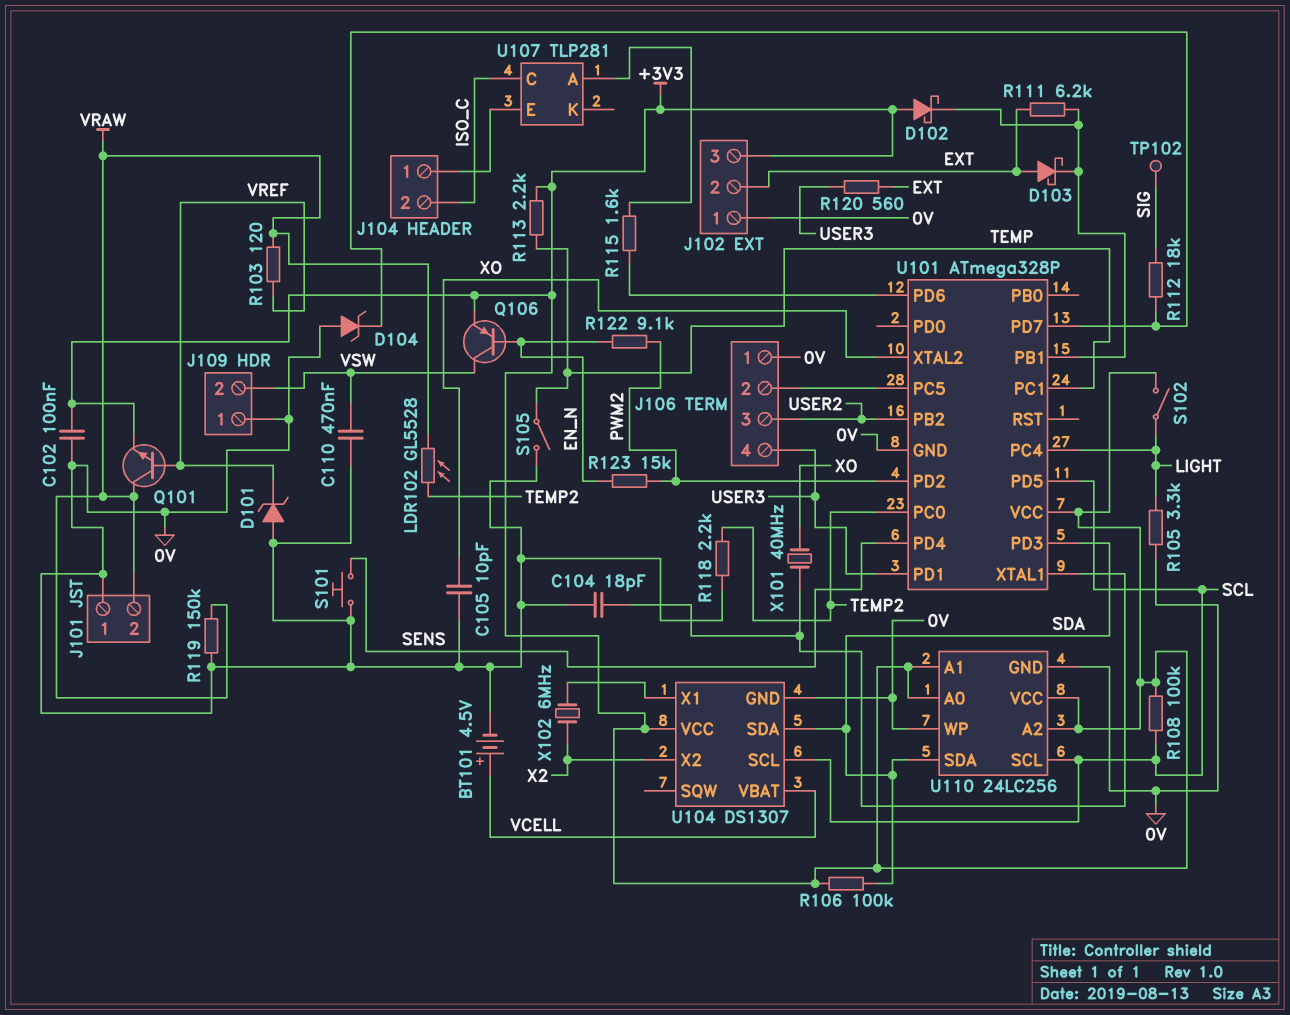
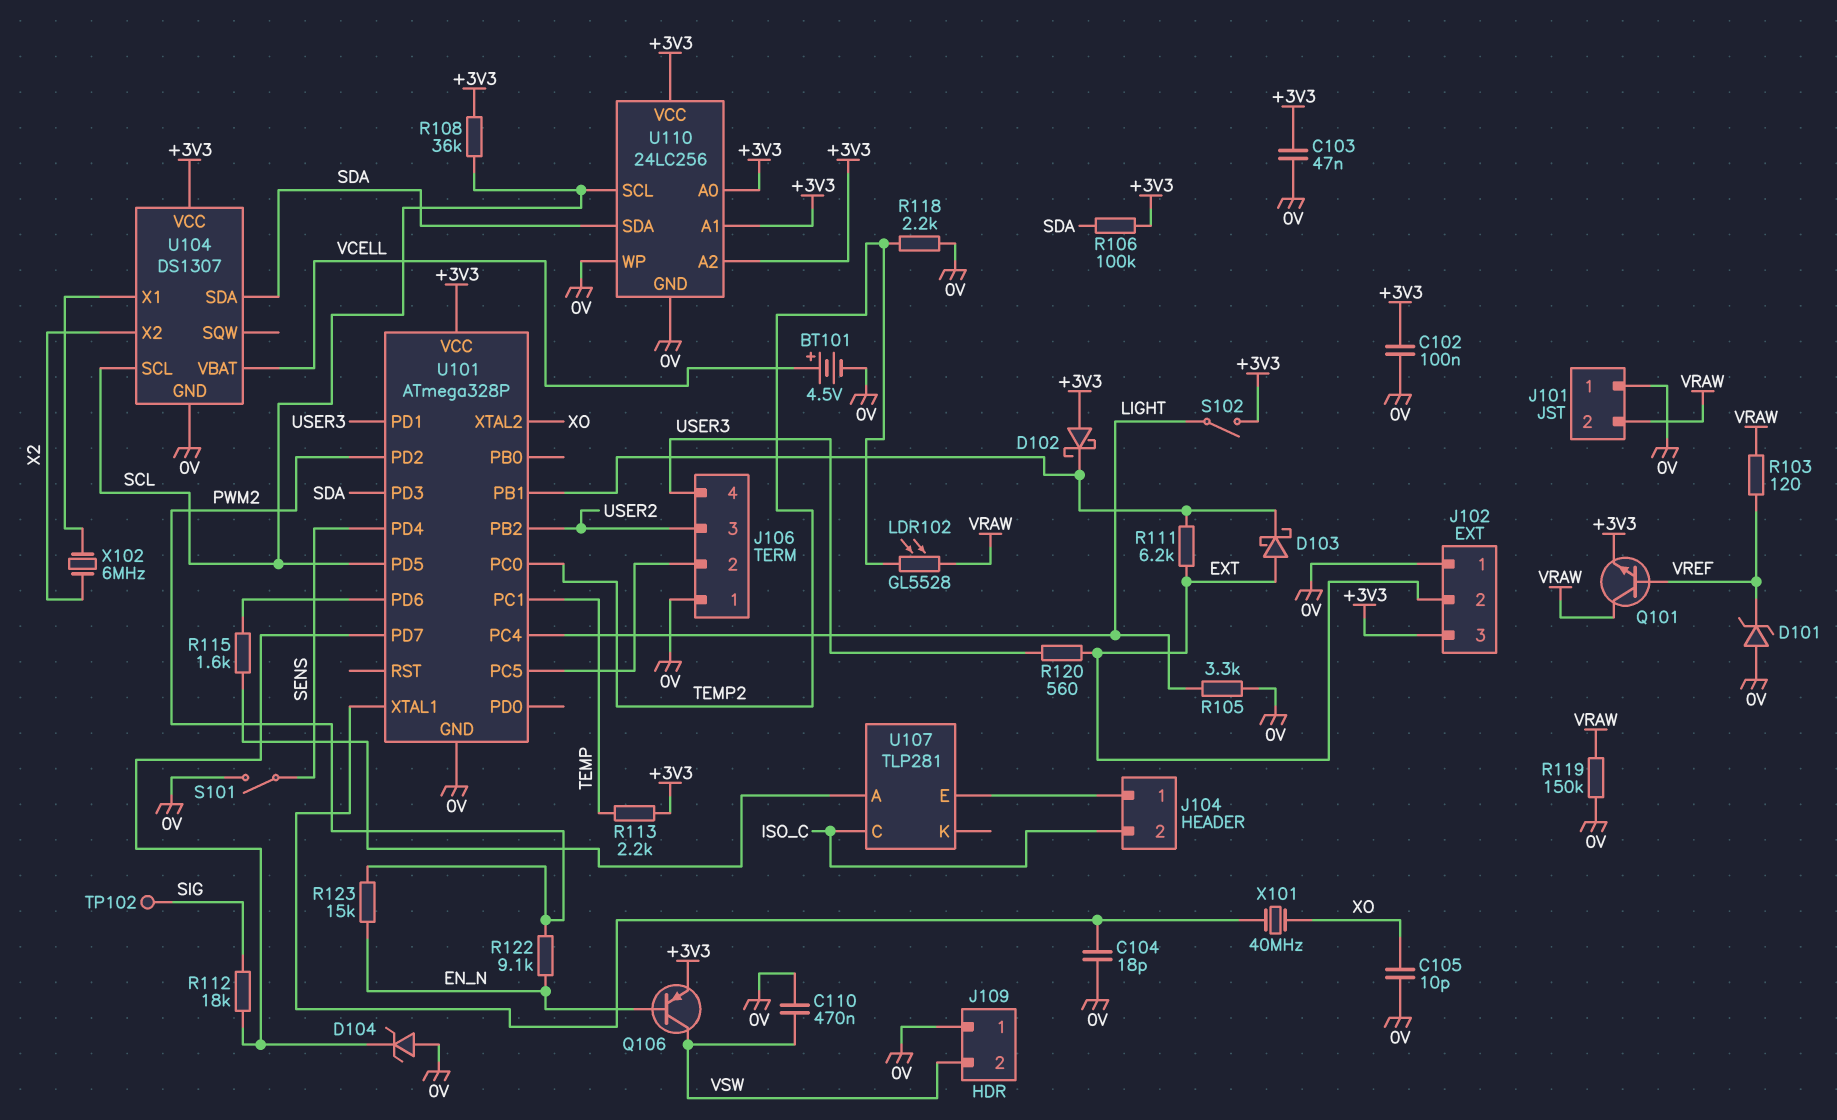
C103: none -> 47nF (+3V3, 0V)
R108: 100k (+3V3, SCL) -> 36k (+3V3, SCL)
S101: button (0V, SENS) -> switch (0V, SENS)
S105: switch (0V, TEMP) -> none

